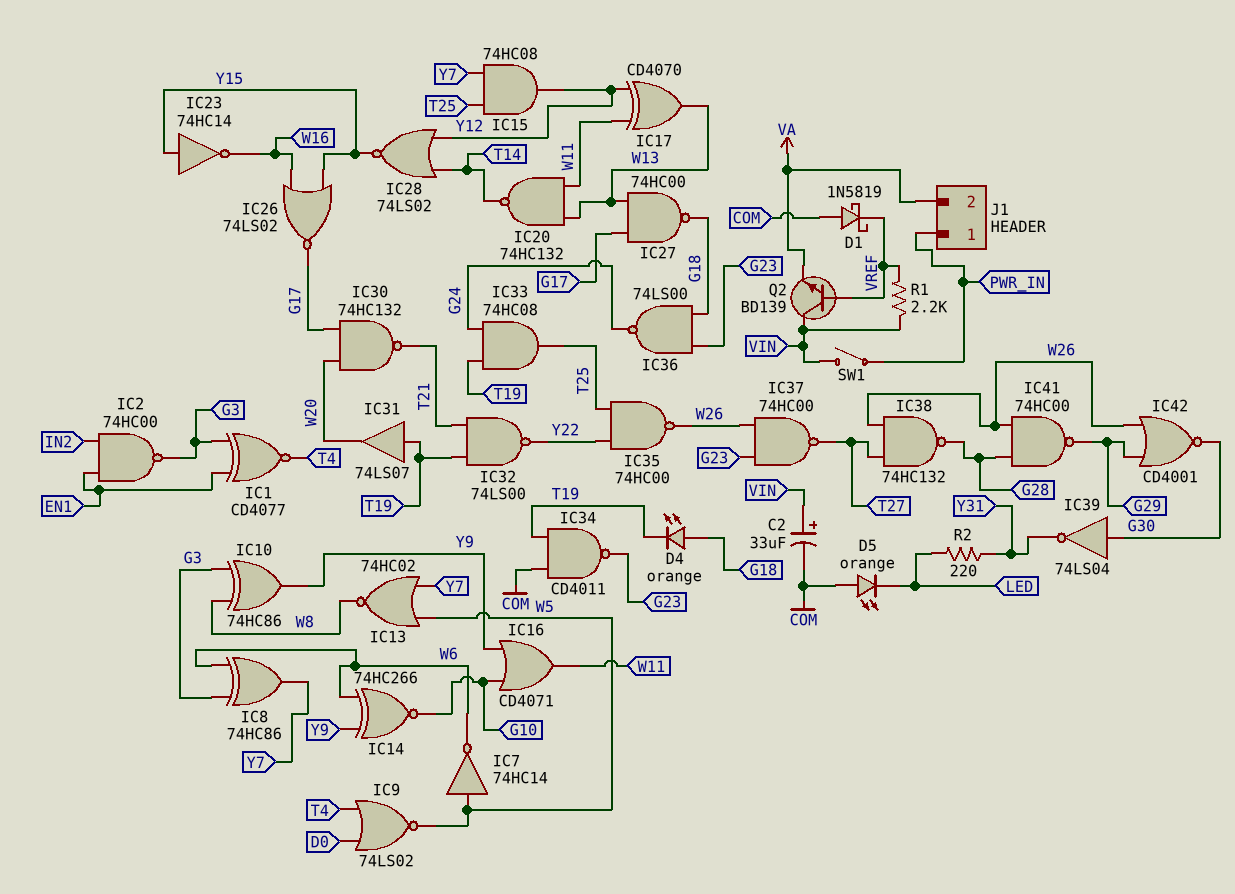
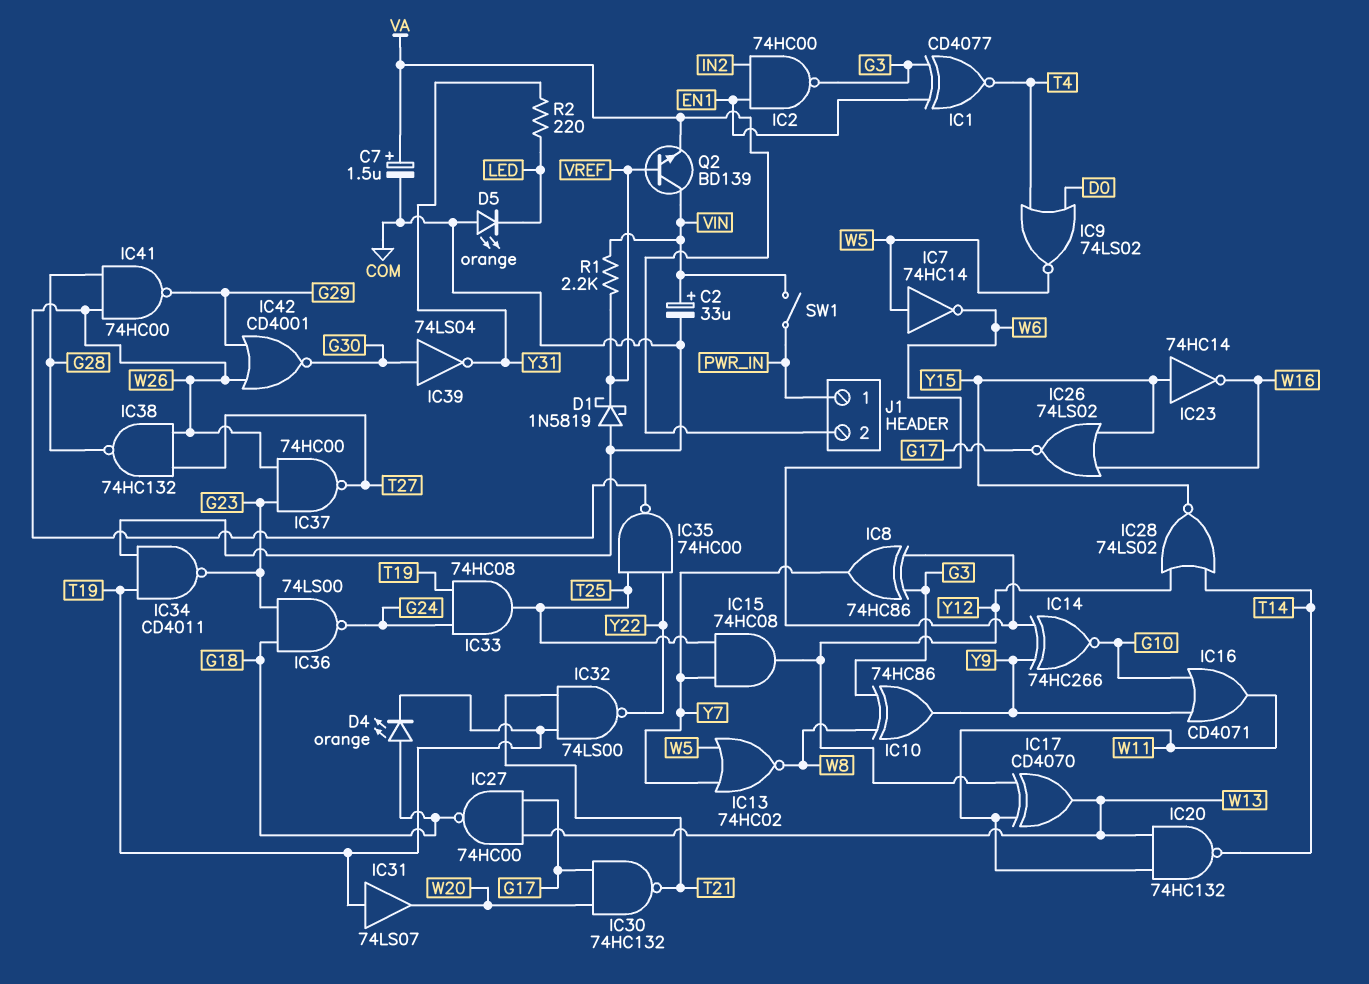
C7: none -> 1.5uF (plus VA, minus COM)

